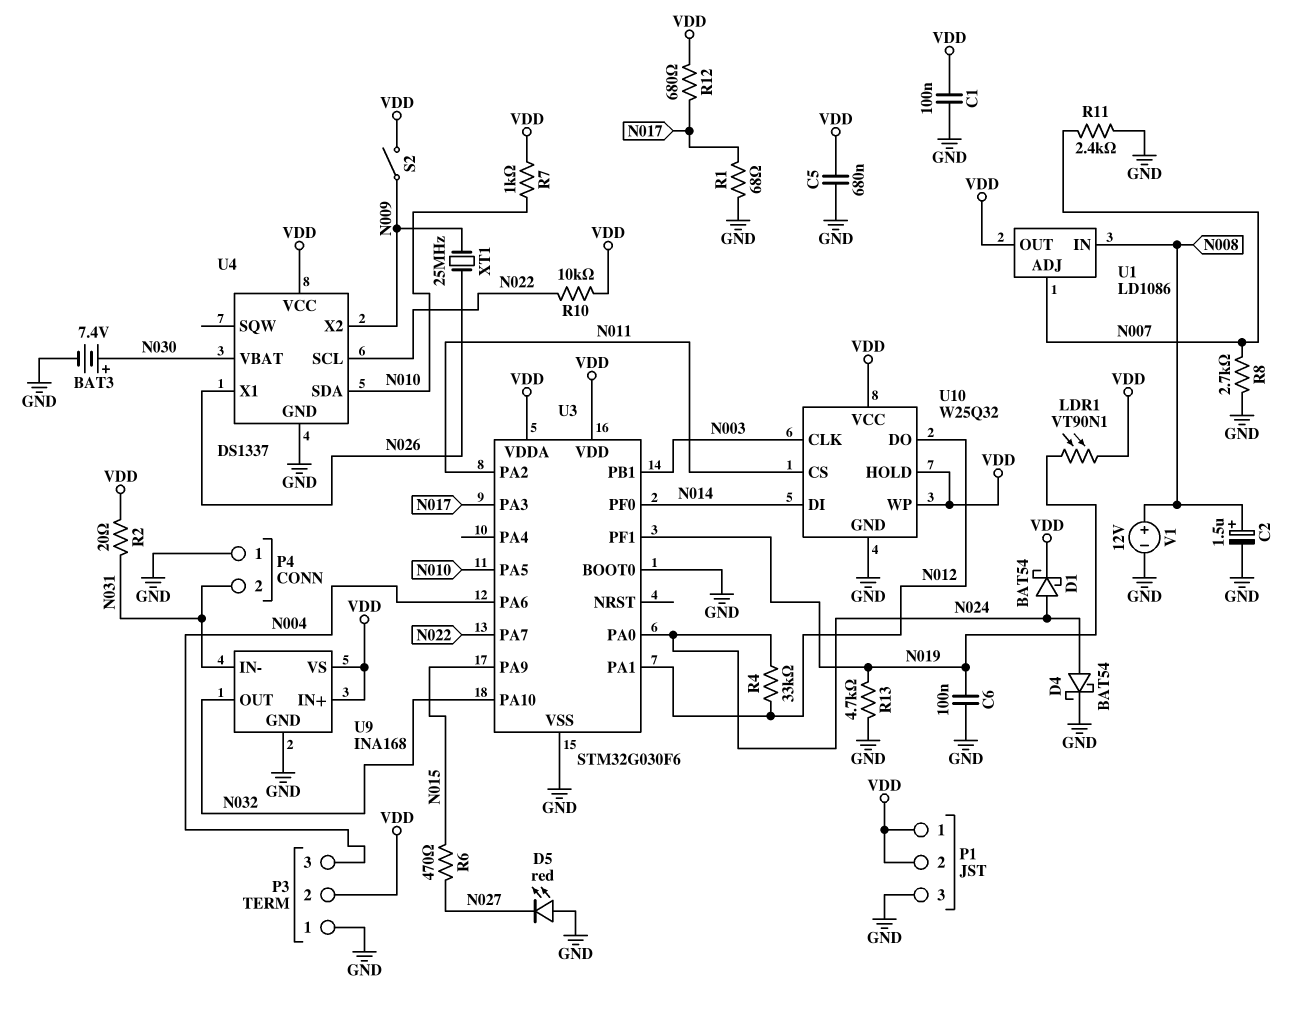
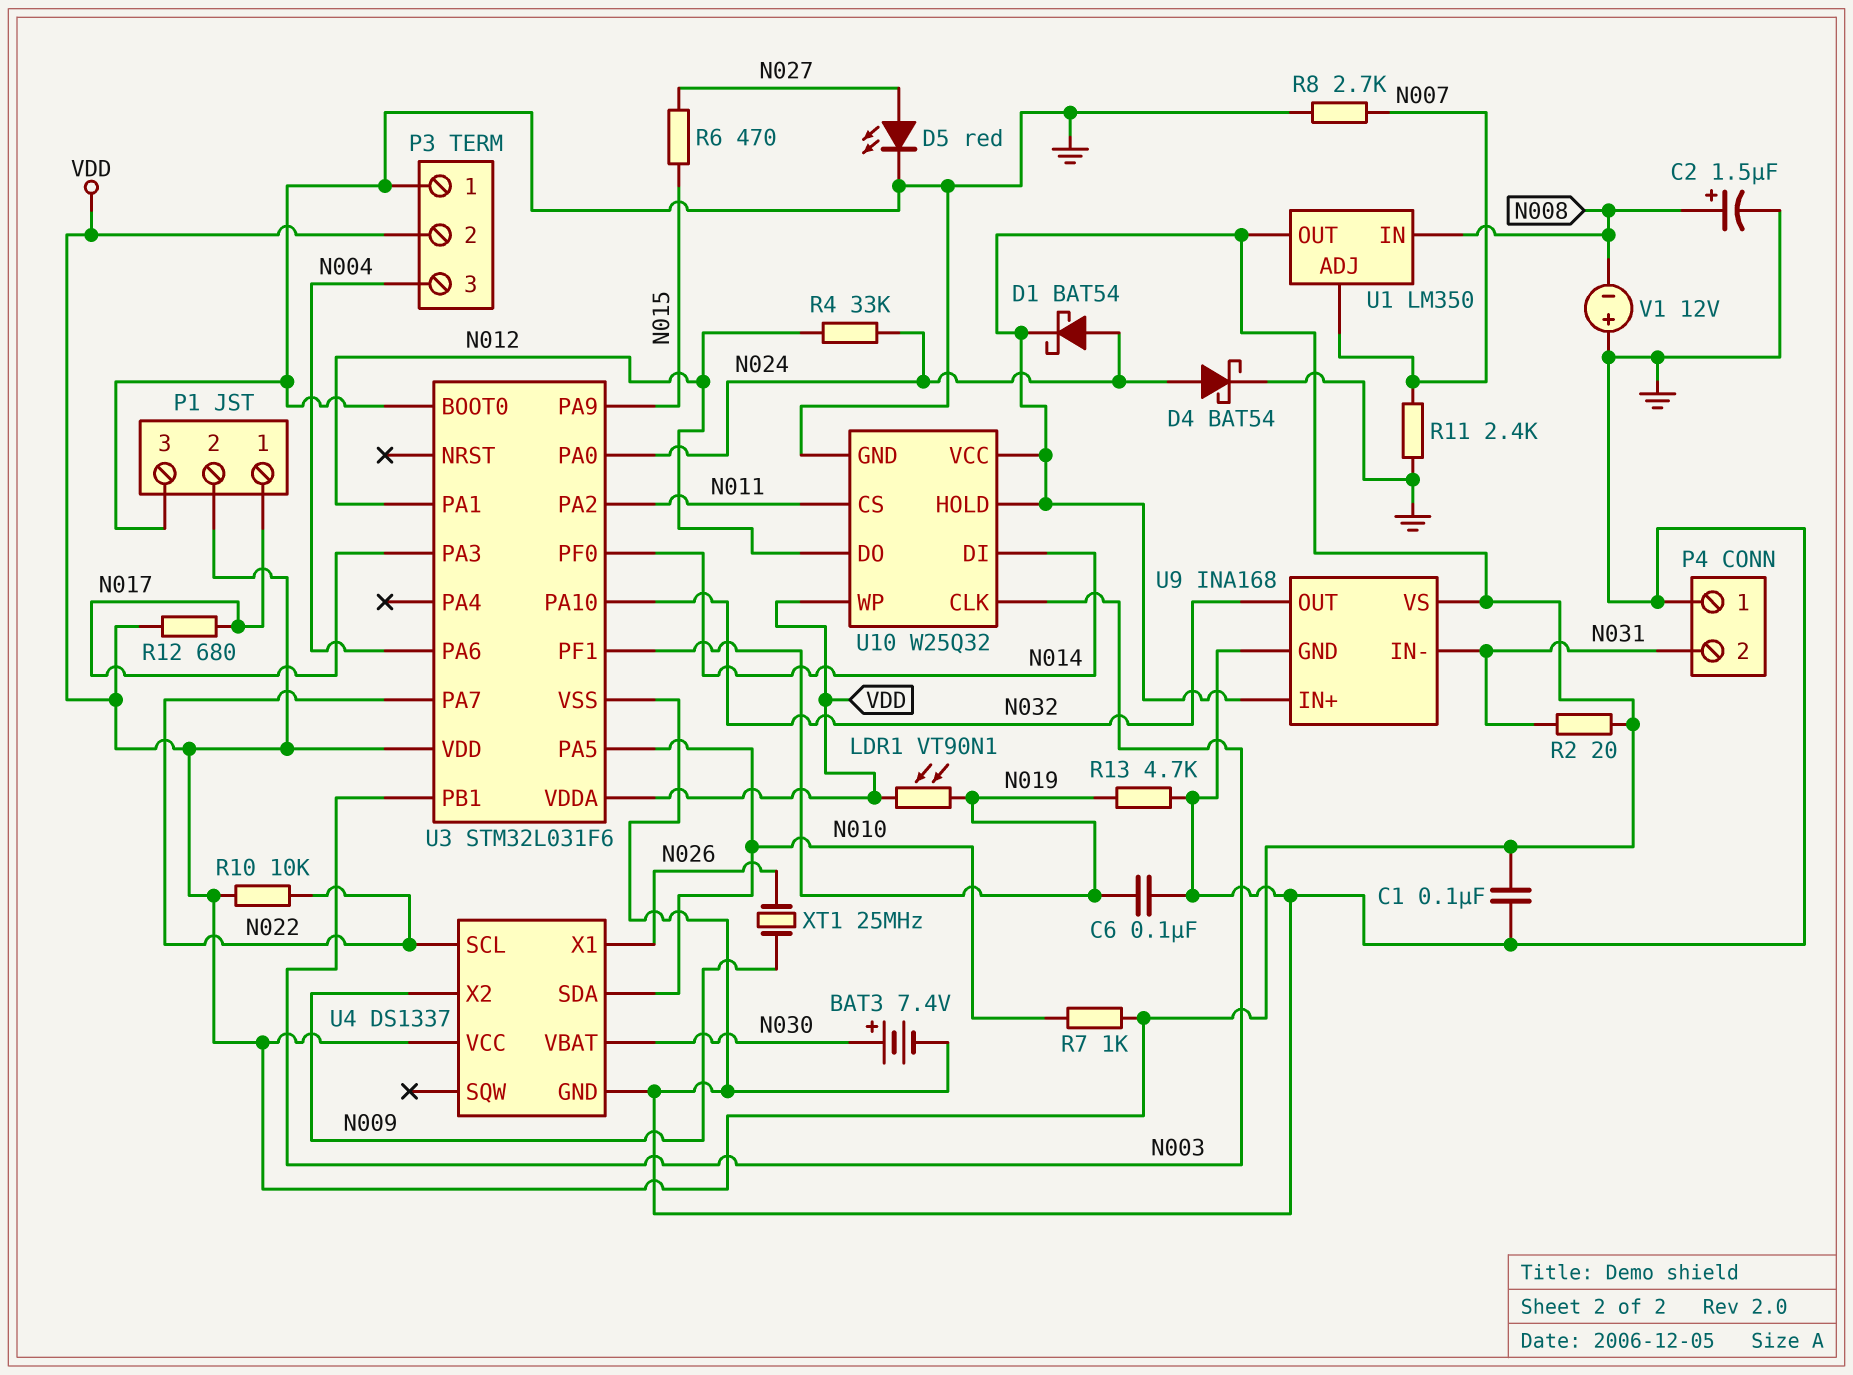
C5: 680nF (GND, VDD) -> none
D5: LED red (A GND, K N027) -> LED red (A N027, K GND)
P1 pin 1: VDD -> N017
R1: 68 (GND, N017) -> none
S2: switch (N009, VDD) -> none
U1: LD1086 -> LM350
U3: STM32G030F6 -> STM32L031F6
V1: 12V (plus N008, minus GND) -> 12V (plus GND, minus N008)

